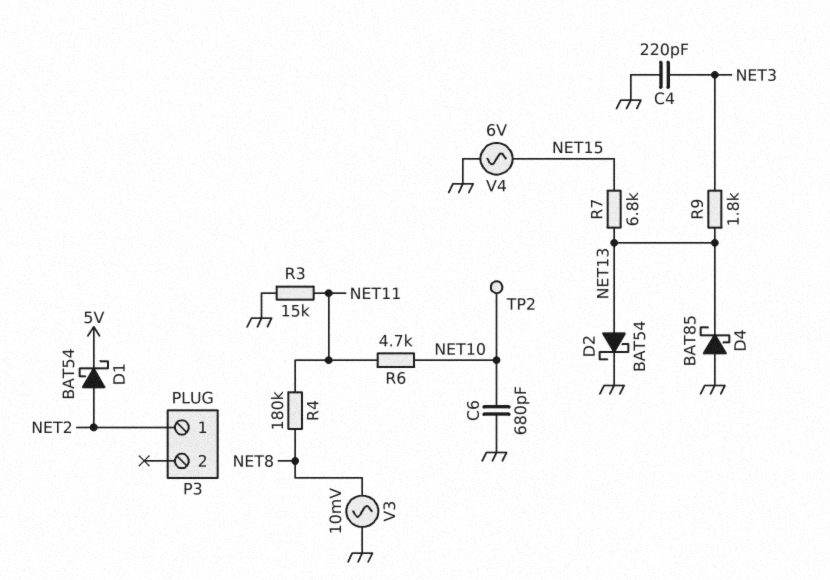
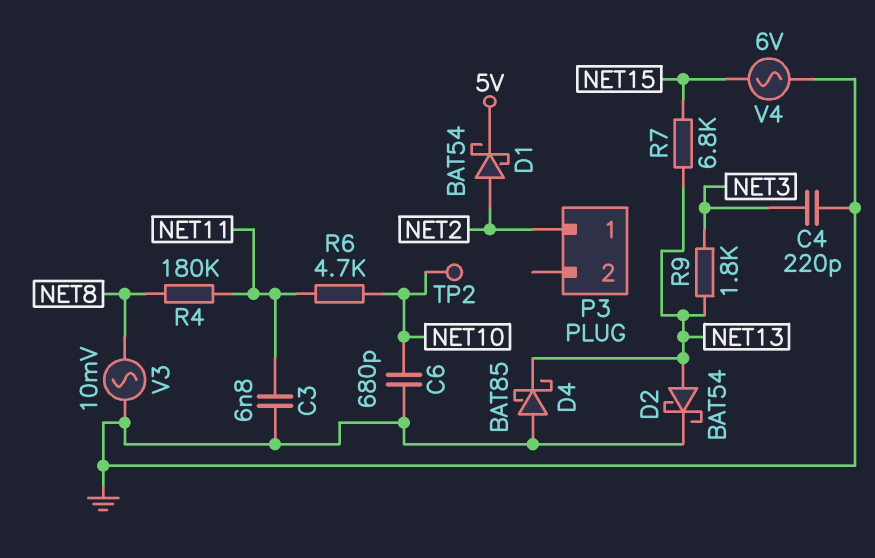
C3: none -> 6.8nF (GND, NET11)
R3: 15k (GND, NET11) -> none

